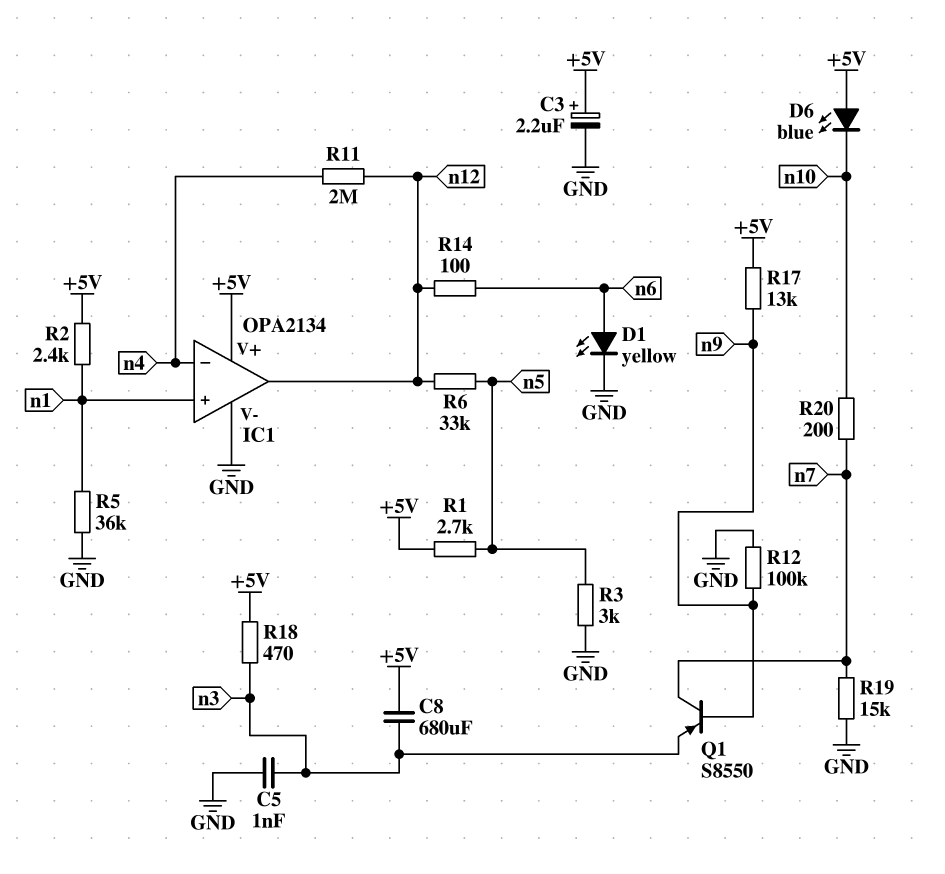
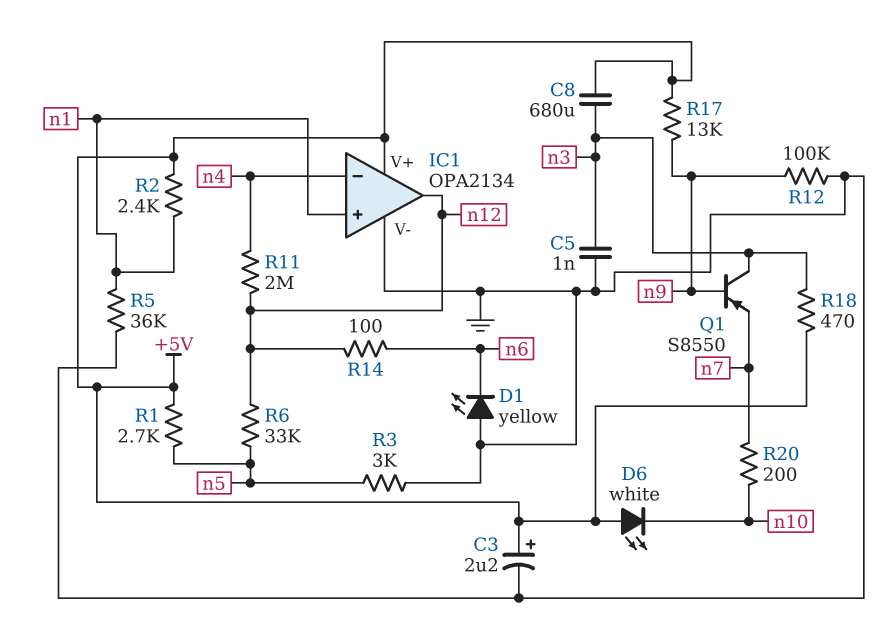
D1: LED yellow (A n6, K GND) -> LED yellow (A GND, K n6)
D6: LED blue (A +5V, K n10) -> LED white (A +5V, K n10)
Q1: PNP S8550 (B n9, C n7, E n3) -> PNP S8550 (B n9, C n3, E n7)
R19: 15k (GND, n7) -> none

